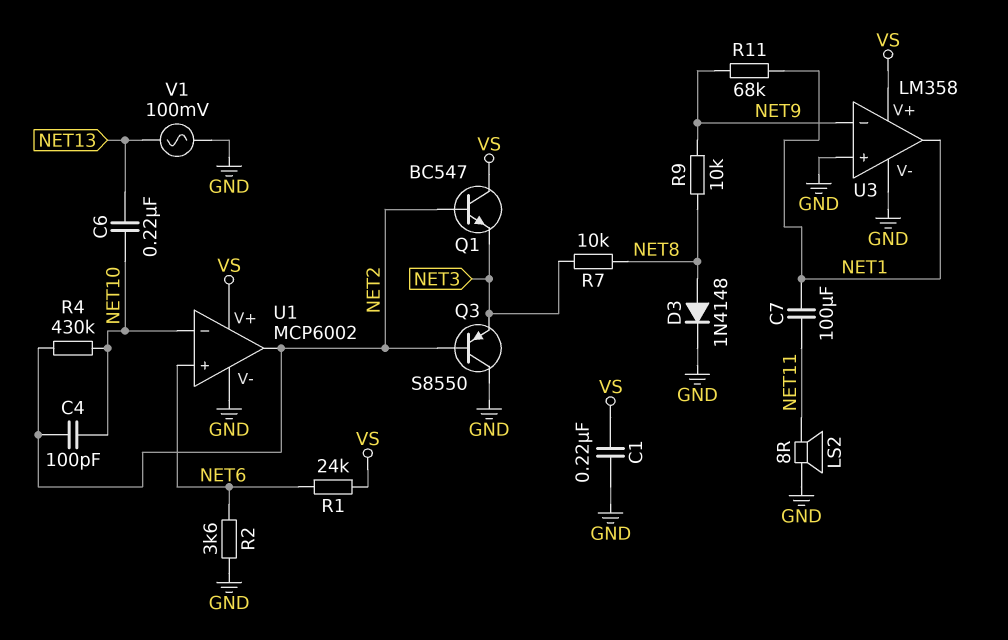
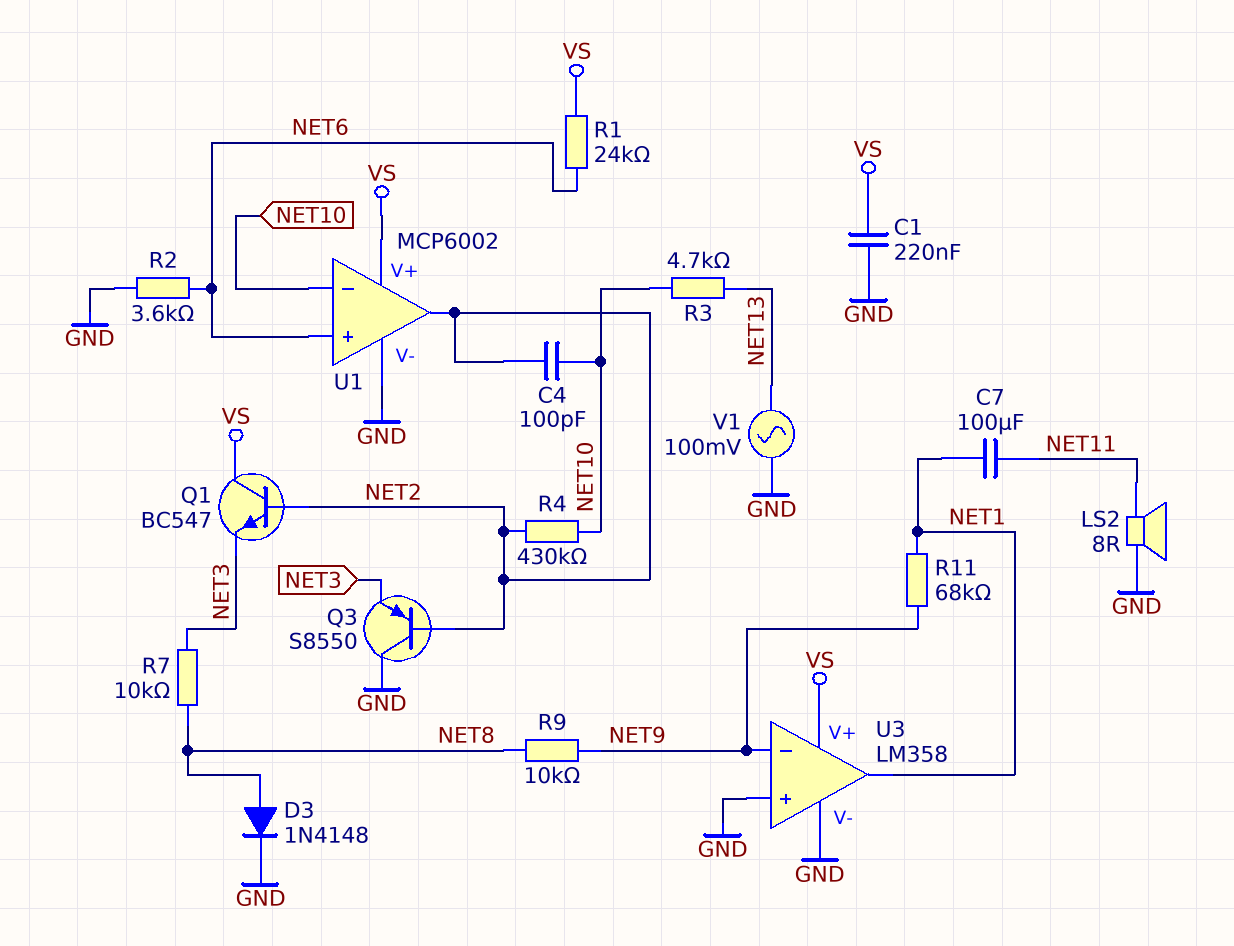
C6: 220nF (NET10, NET13) -> none
R3: none -> 4.7k (NET10, NET13)

